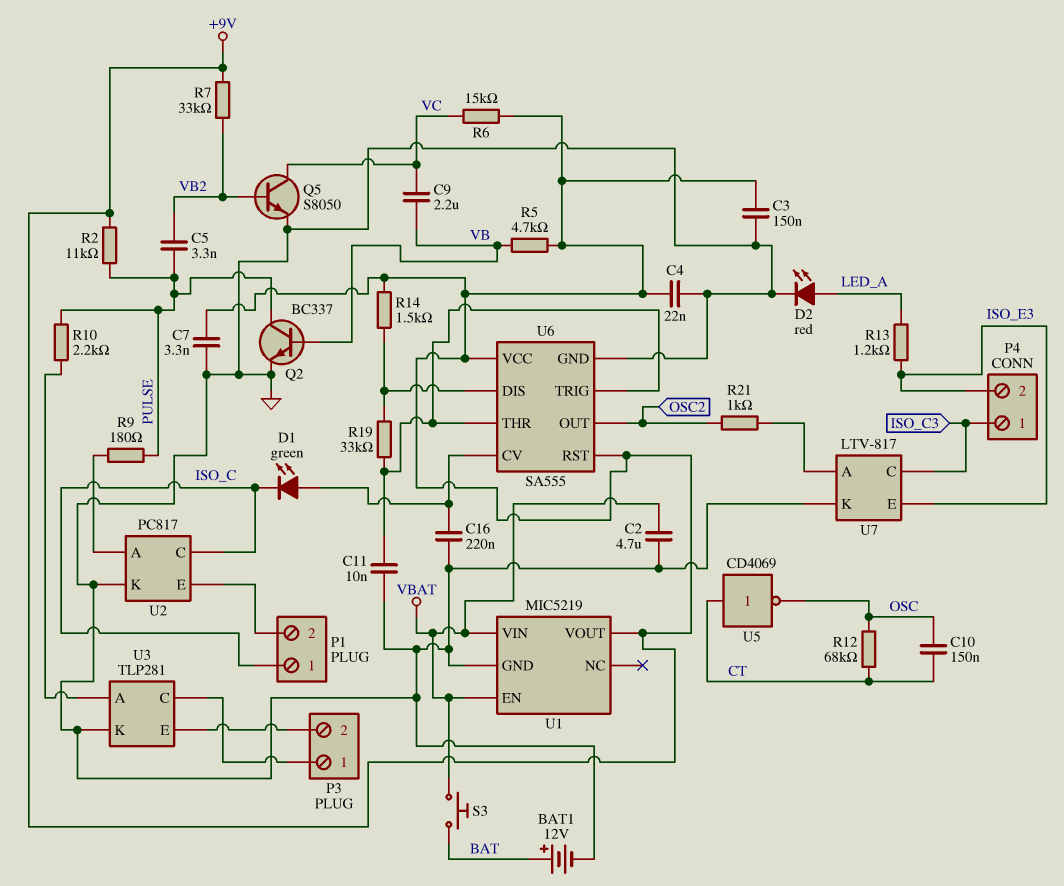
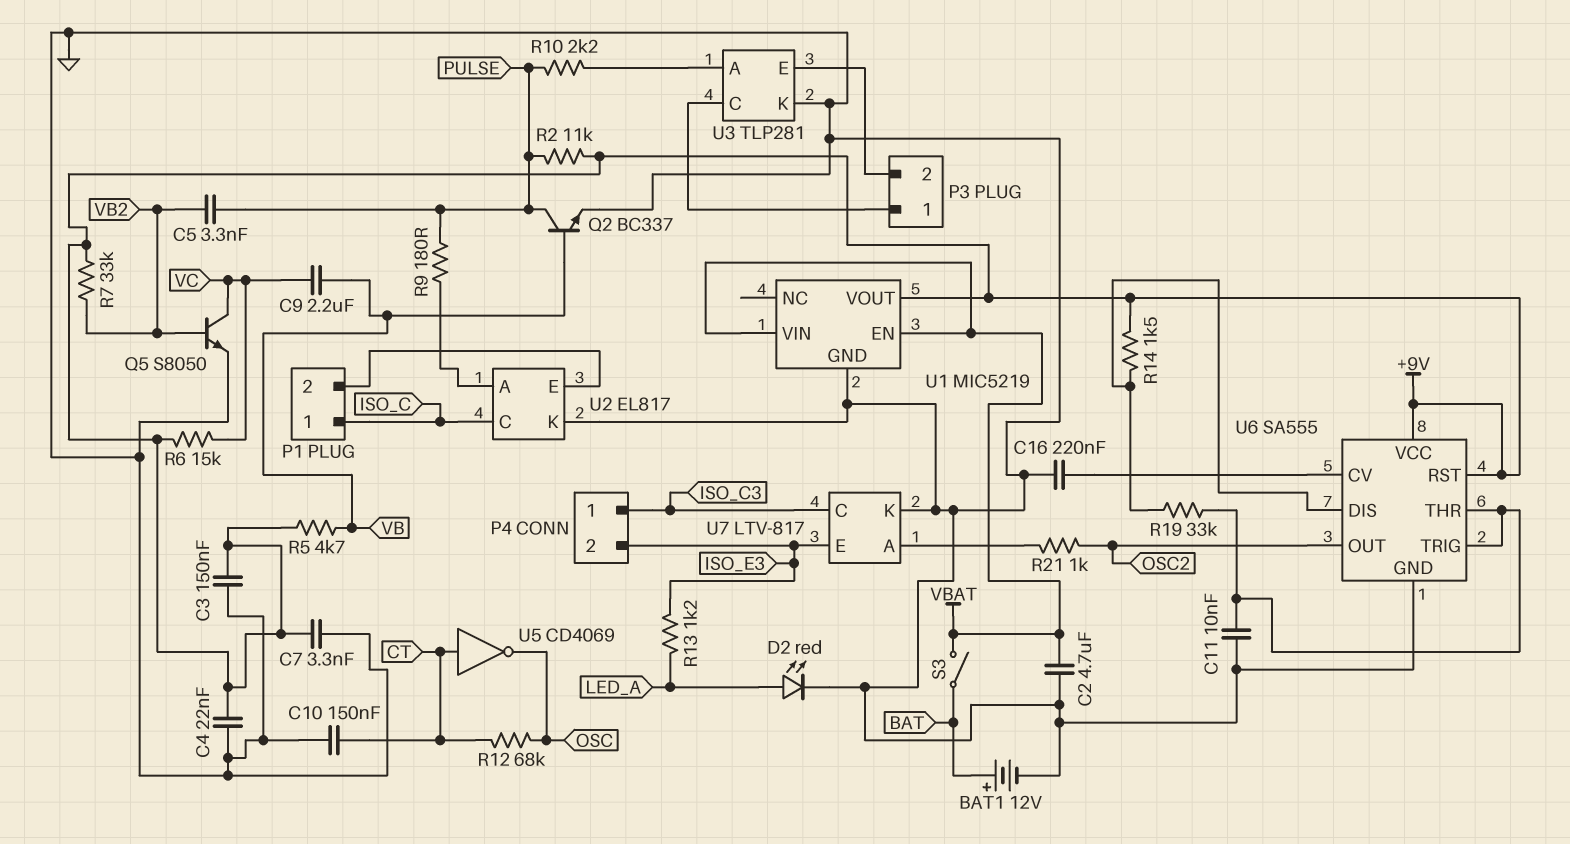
C10: 150nF (CT, OSC) -> 150nF (CT, GND)
D1: LED green (A U6/CV, K ISO_C) -> none
S3: button (BAT, VBAT) -> switch (BAT, VBAT)
U2: PC817 -> EL817

